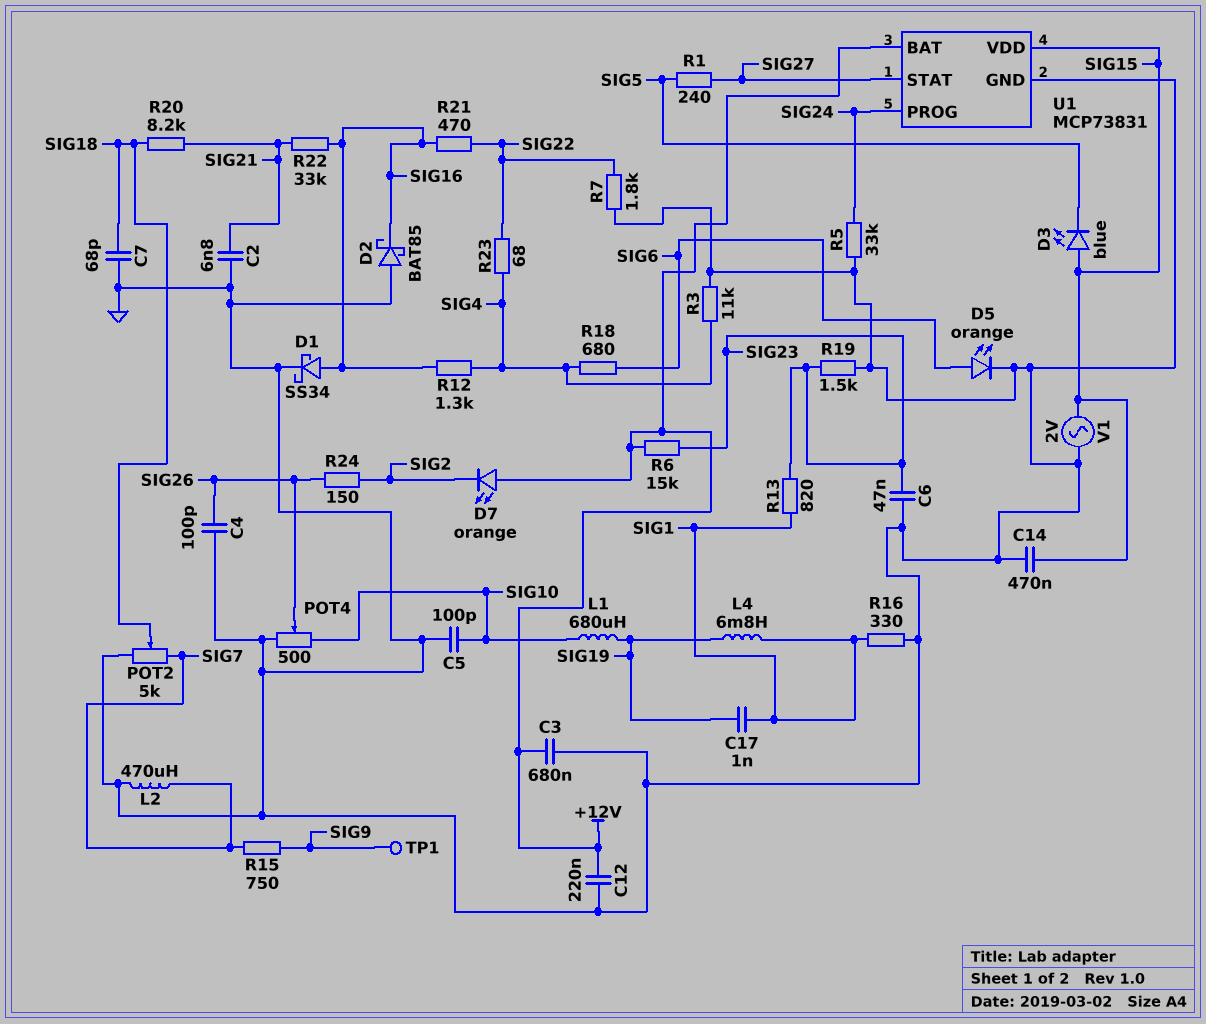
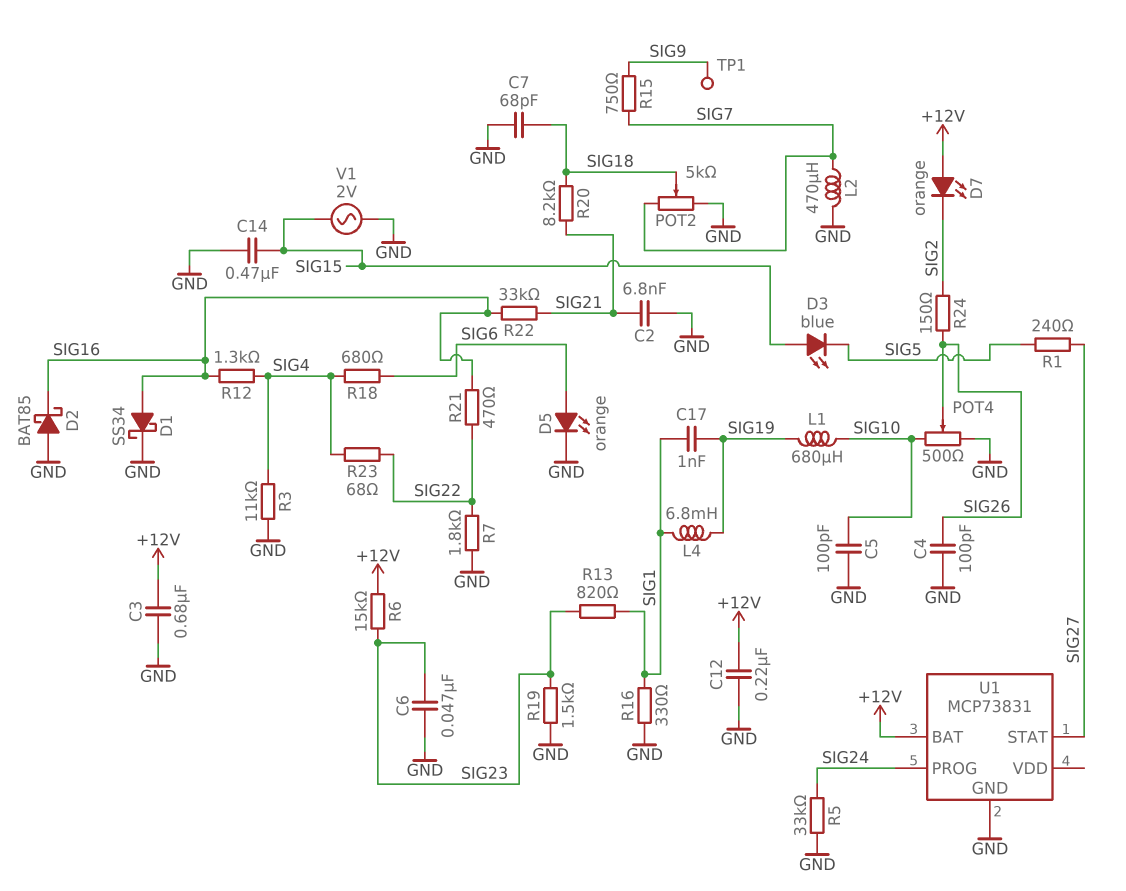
U1 pin VDD: SIG15 -> none

